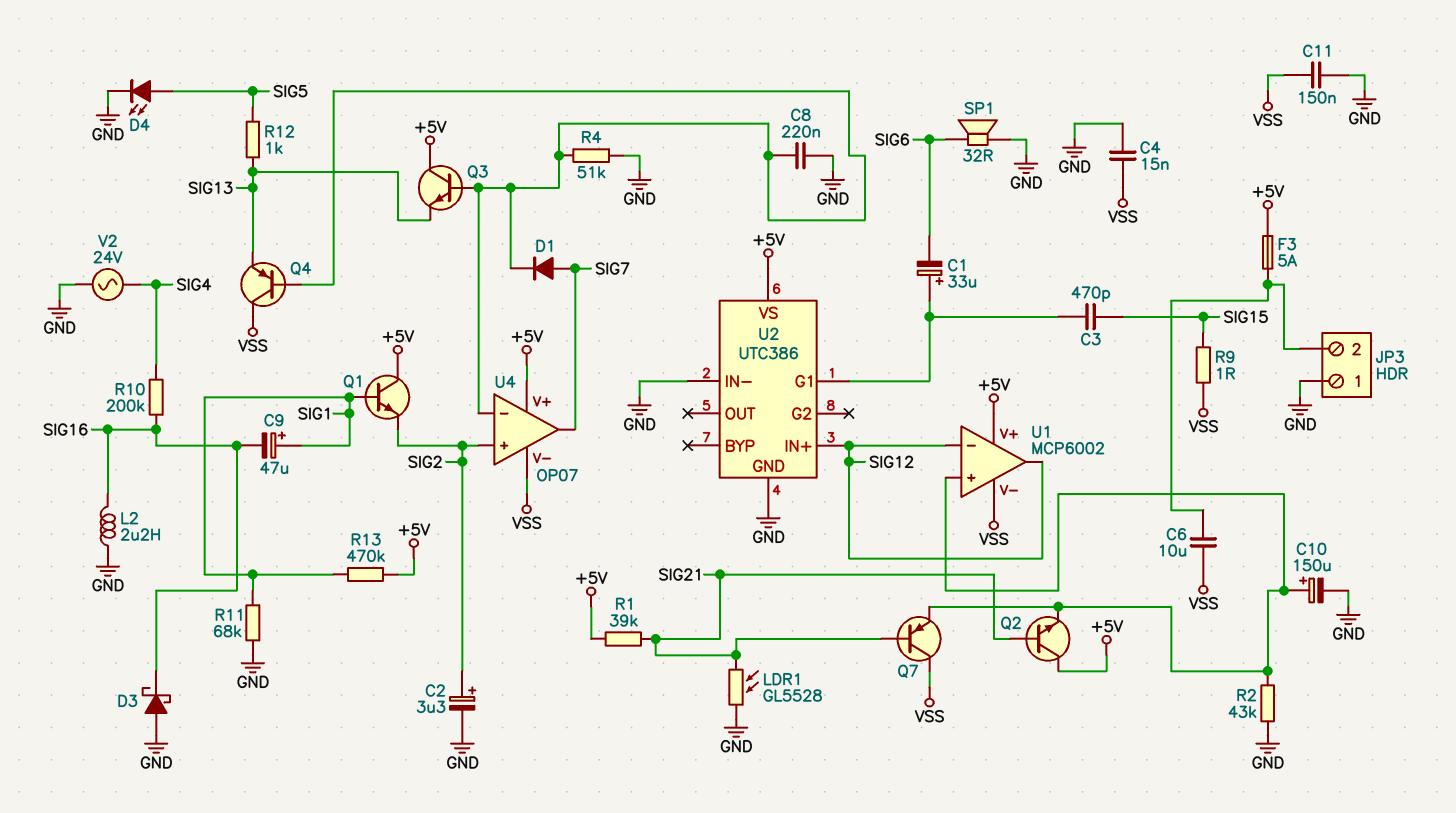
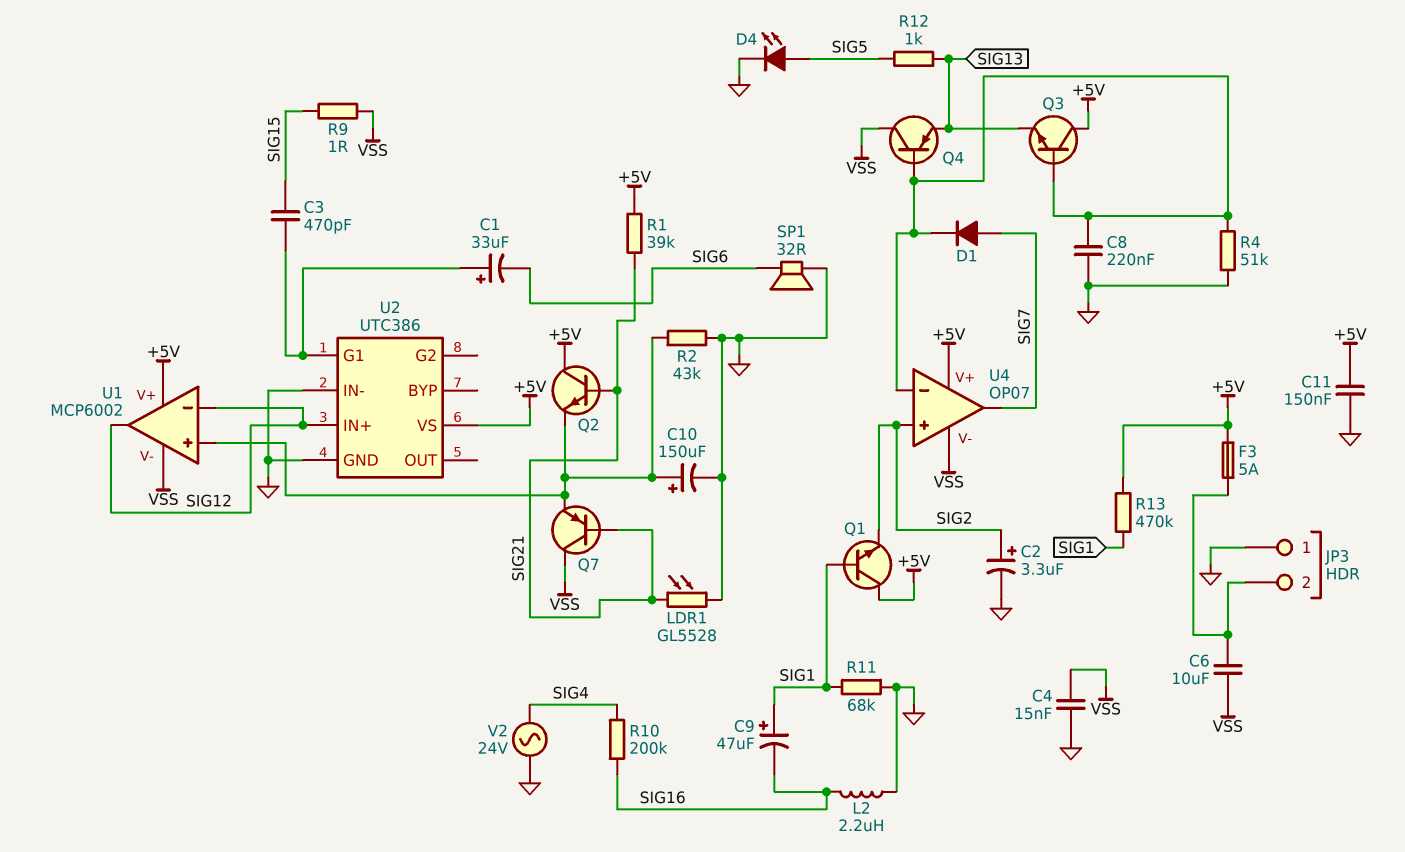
C11: 150nF (GND, VSS) -> 150nF (+5V, GND)
D3: schottky (A GND, K SIG16) -> none

